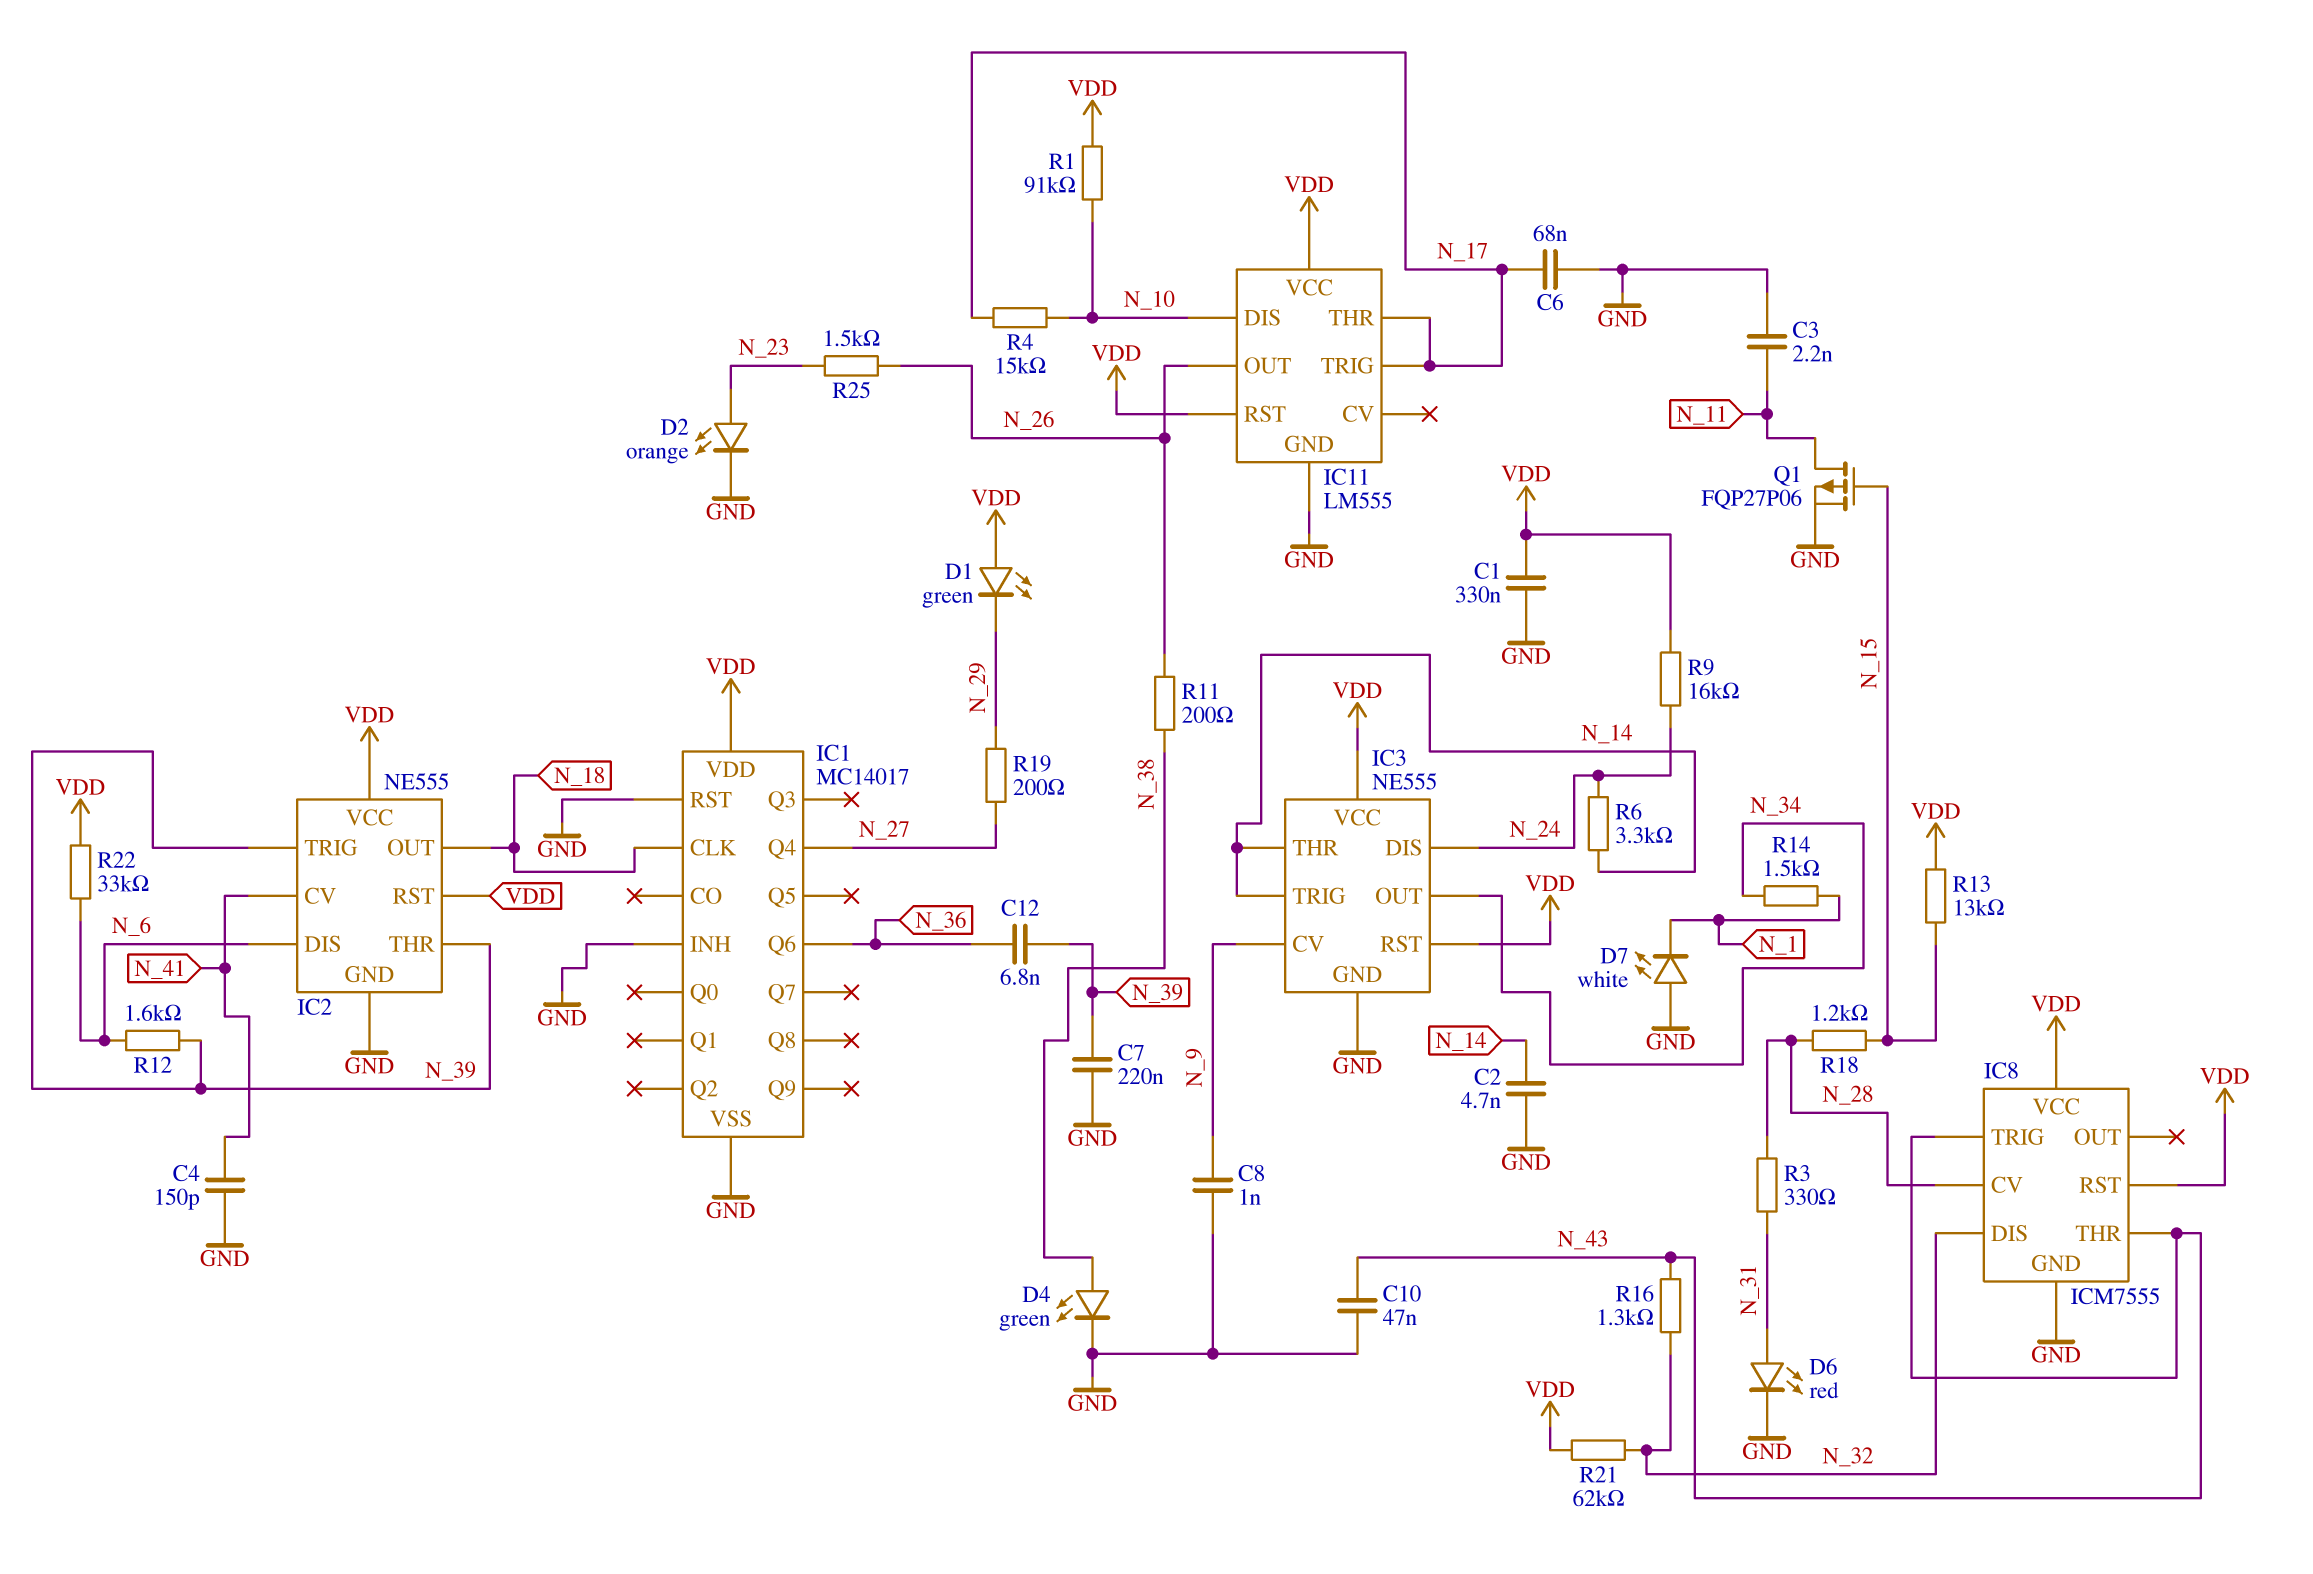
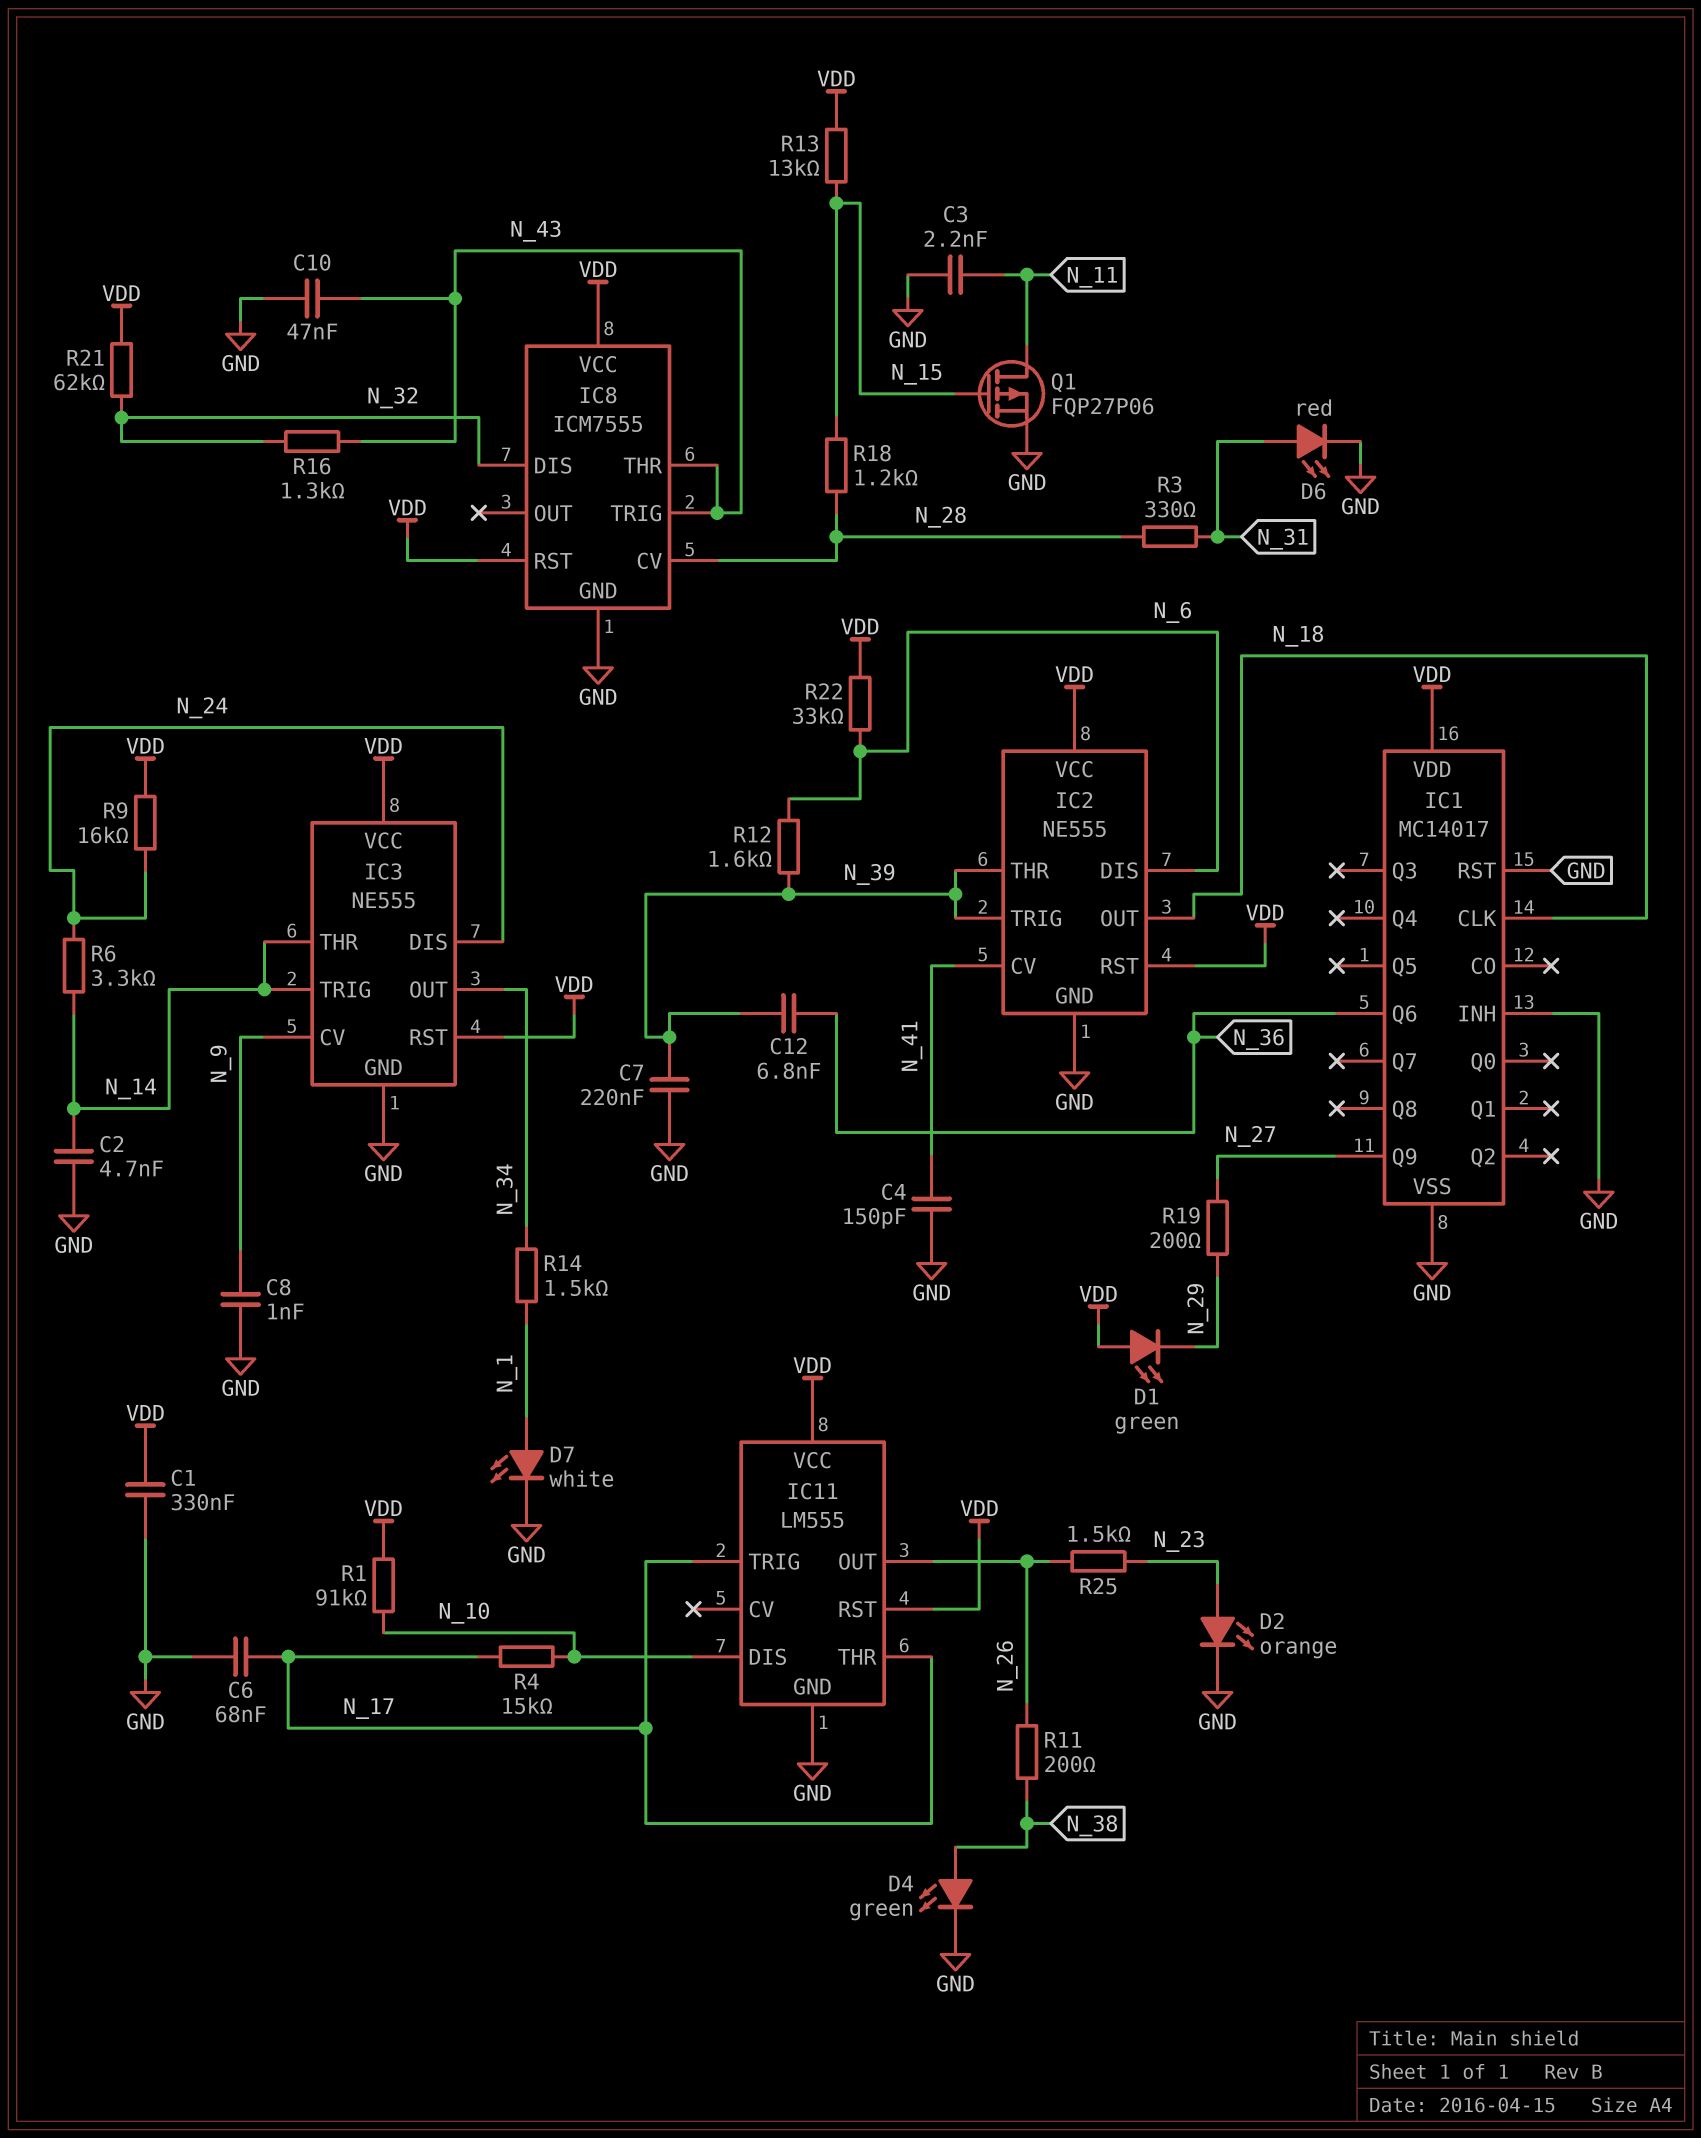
D7: LED white (A GND, K N_1) -> LED white (A N_1, K GND)
IC1 pin Q4: N_27 -> none
IC1 pin Q9: none -> N_27

